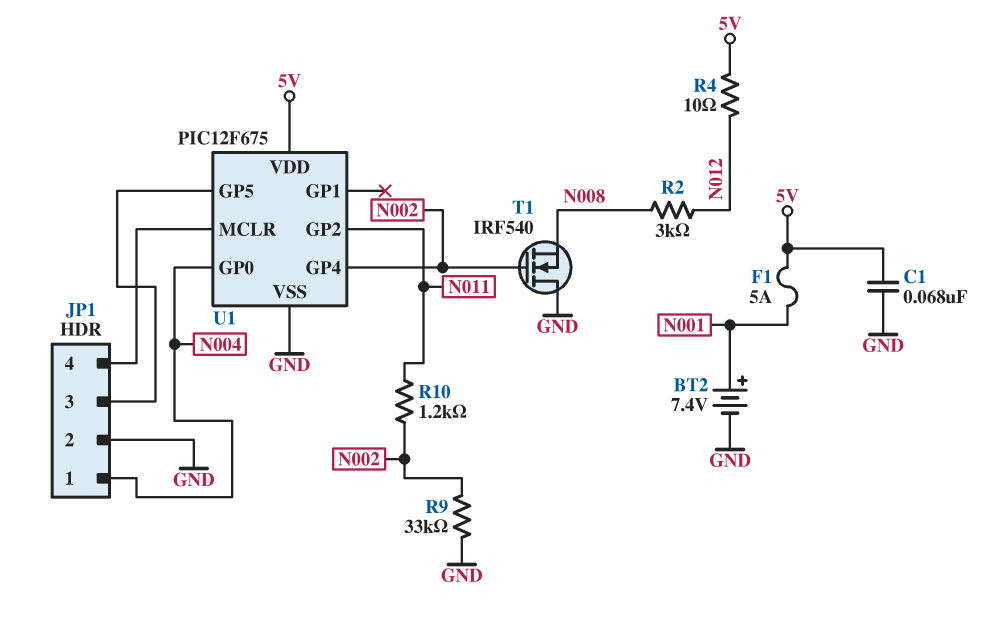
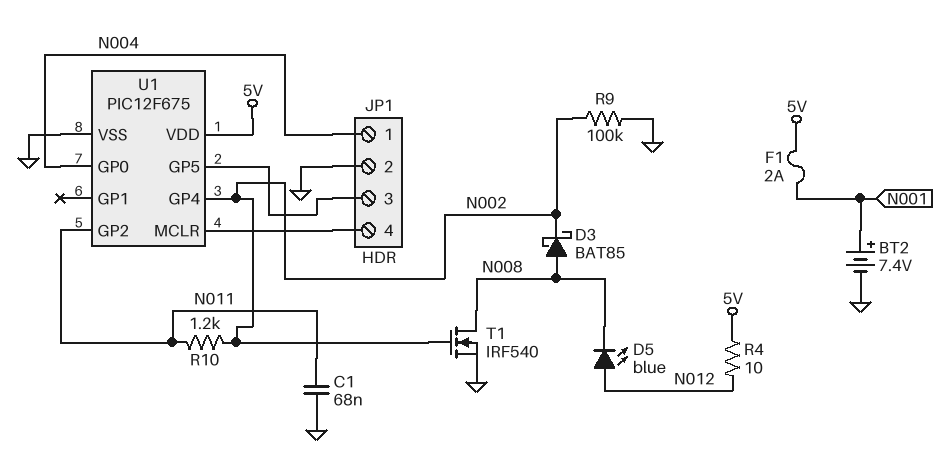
C1: 68nF (5V, GND) -> 68nF (GND, N011)
D3: none -> schottky BAT85 (A N008, K N002)
D5: none -> LED blue (A N012, K N008)
F1: 5A (5V, N001) -> 2A (5V, N001)
R2: 3k (N008, N012) -> none
R9: 33k (GND, N002) -> 100k (GND, N002)
T1: NMOS IRF540 (G N002, D GND, S N008) -> NMOS IRF540 (G N002, D N008, S GND)

